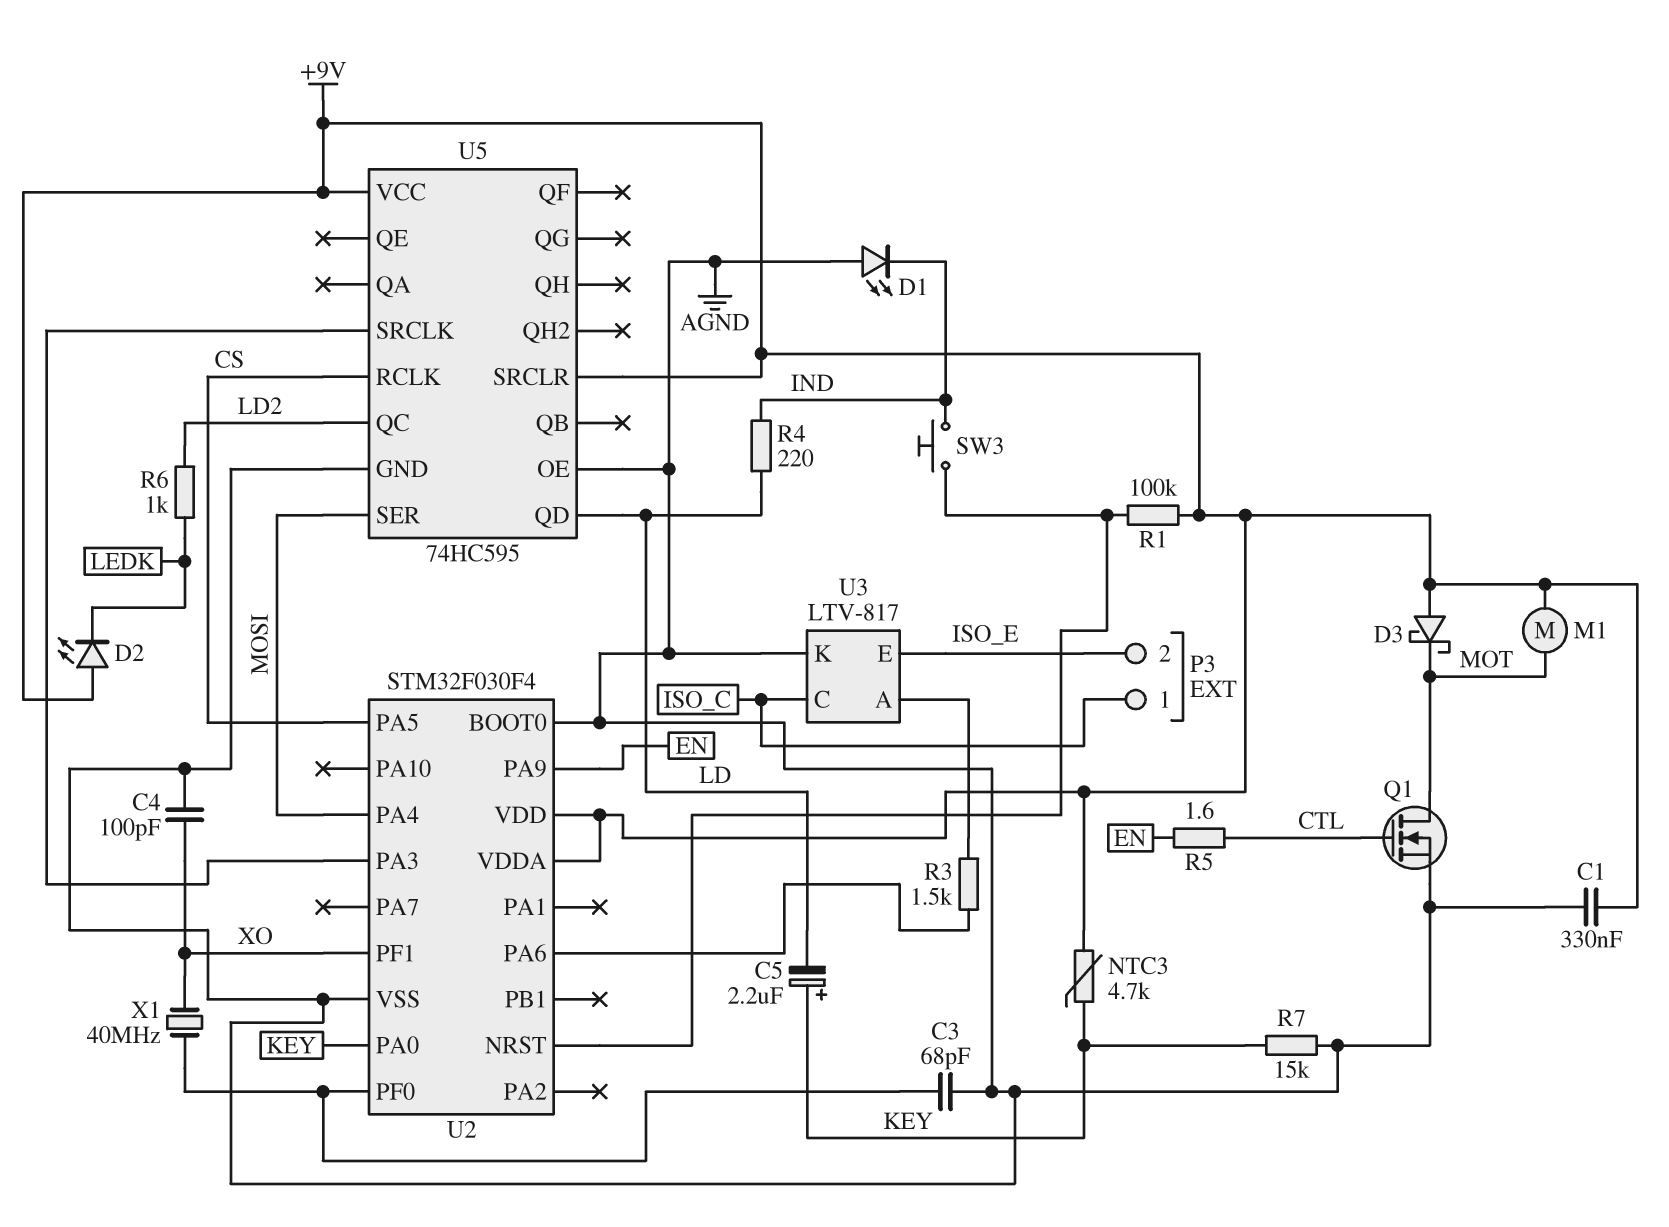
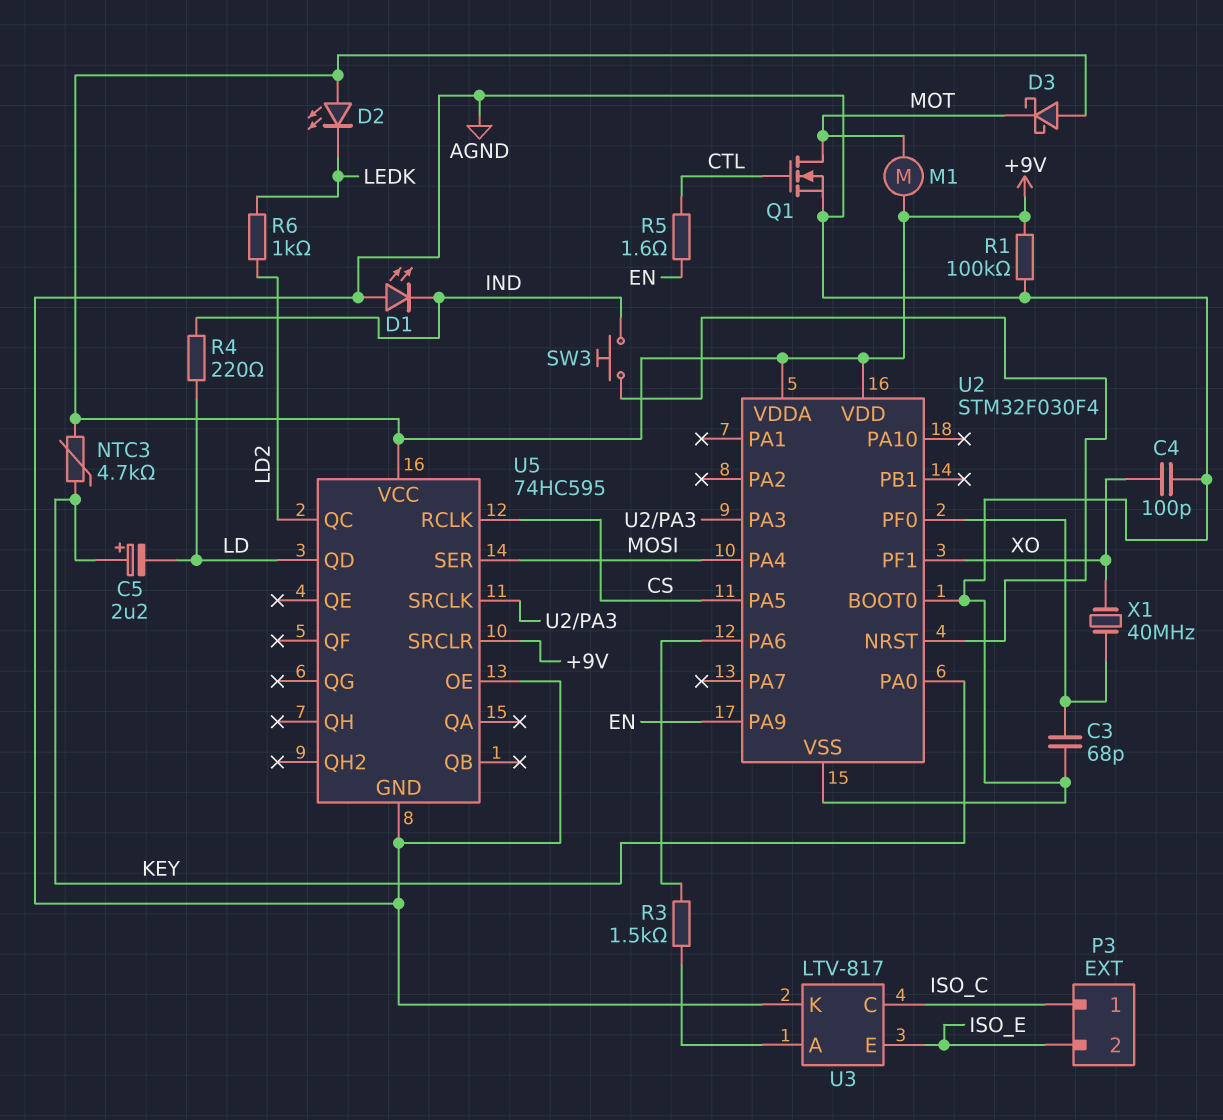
C1: 330nF (+9V, AGND) -> none
R1: 100k (+9V, U2/NRST) -> 100k (+9V, AGND)
R7: 15k (AGND, KEY) -> none

